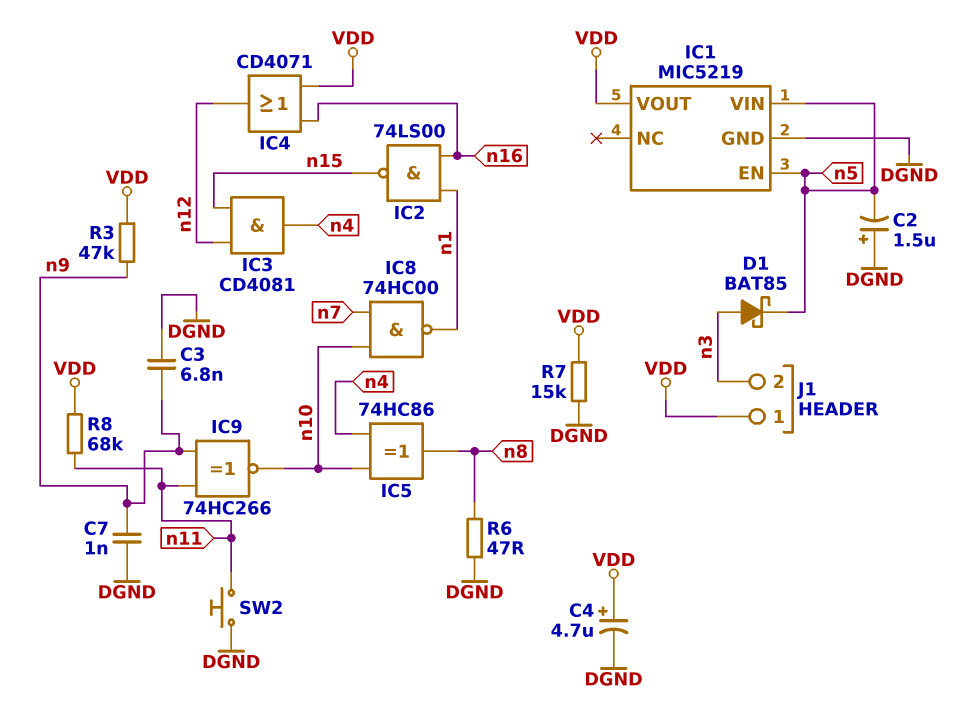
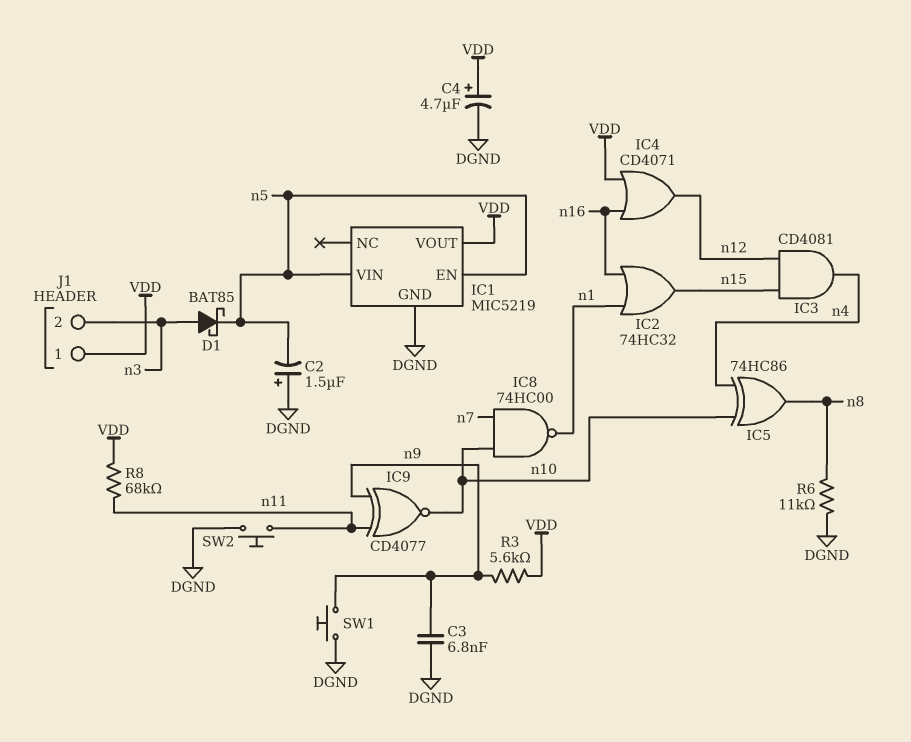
C7: 1nF (DGND, n9) -> none
IC2: NAND 74LS00 (in n1, in n16, out n15) -> OR 74HC32 (in n1, in n16, out n15)
IC9: XNOR 74HC266 (in n9, in n11, out n10) -> XNOR CD4077 (in n9, in n11, out n10)
R3: 47k (VDD, n9) -> 5.6k (VDD, n9)
R6: 47 (DGND, n8) -> 11k (DGND, n8)
R7: 15k (DGND, VDD) -> none
SW1: none -> button (DGND, n9)

